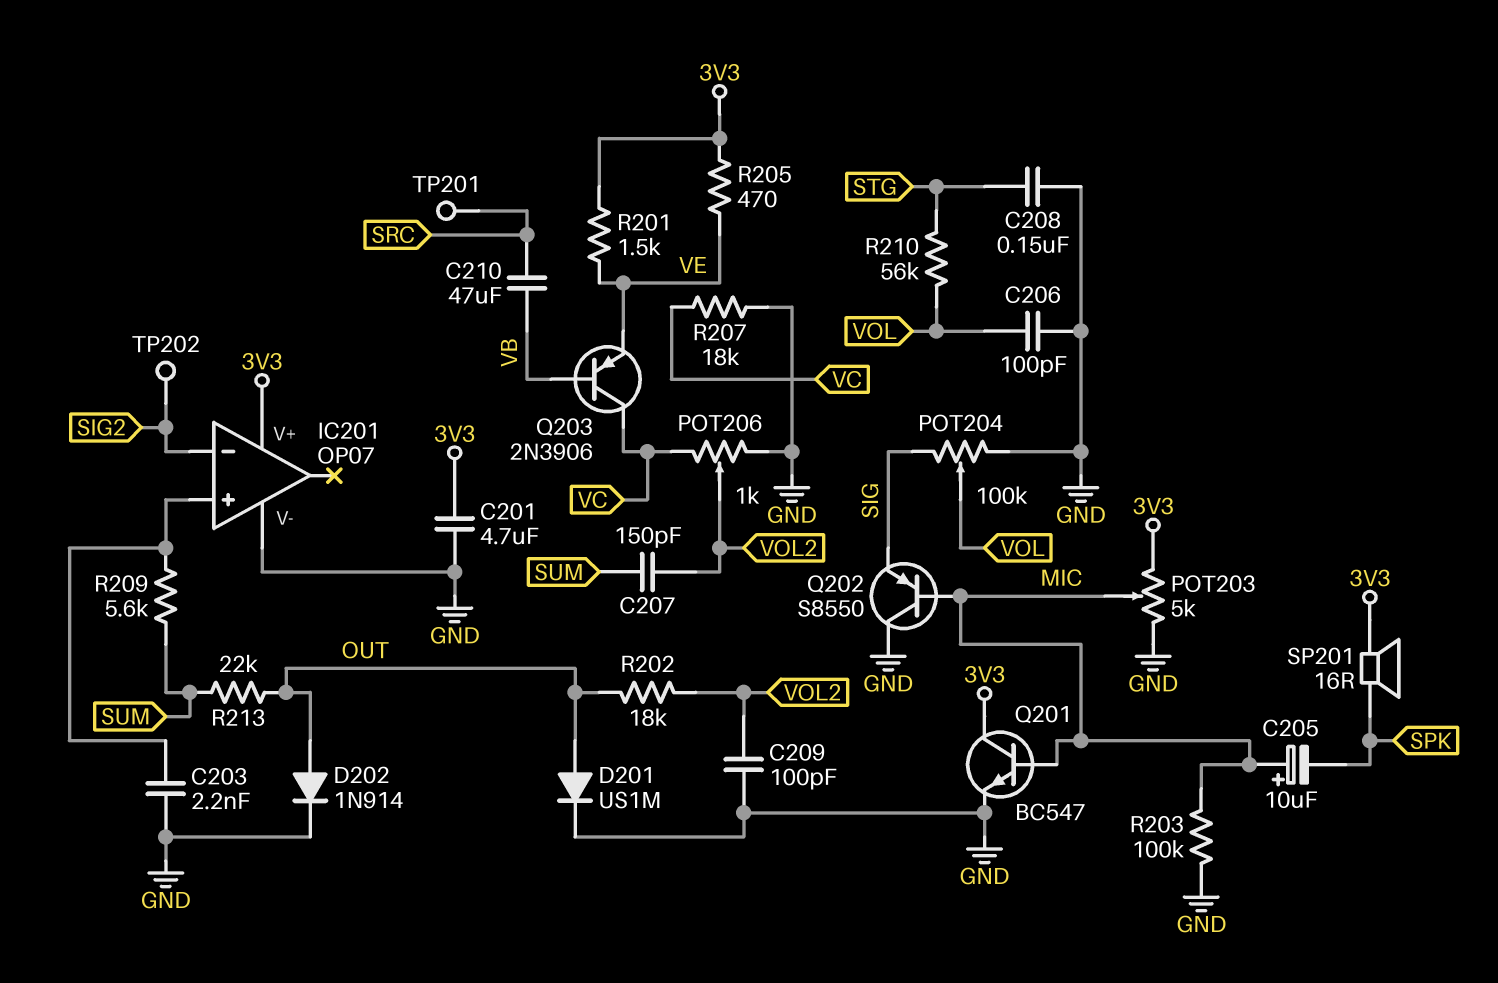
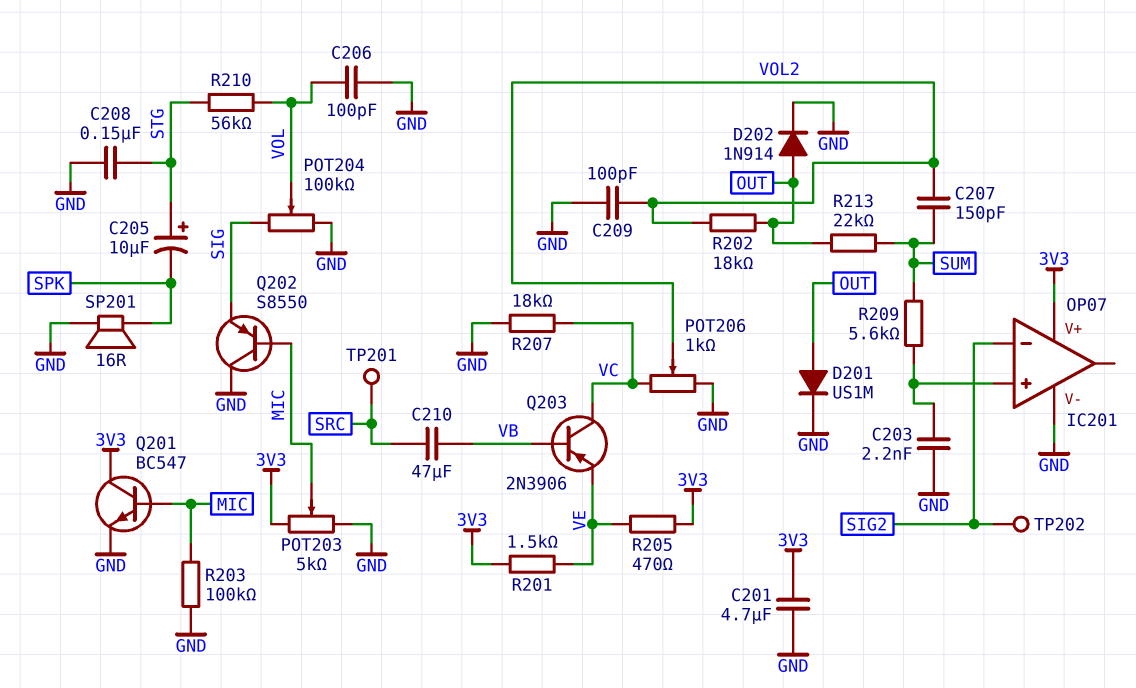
C205: 10uF (plus MIC, minus SPK) -> 10uF (plus STG, minus SPK)
SP201: speaker 16R (3V3, SPK) -> speaker 16R (GND, SPK)

